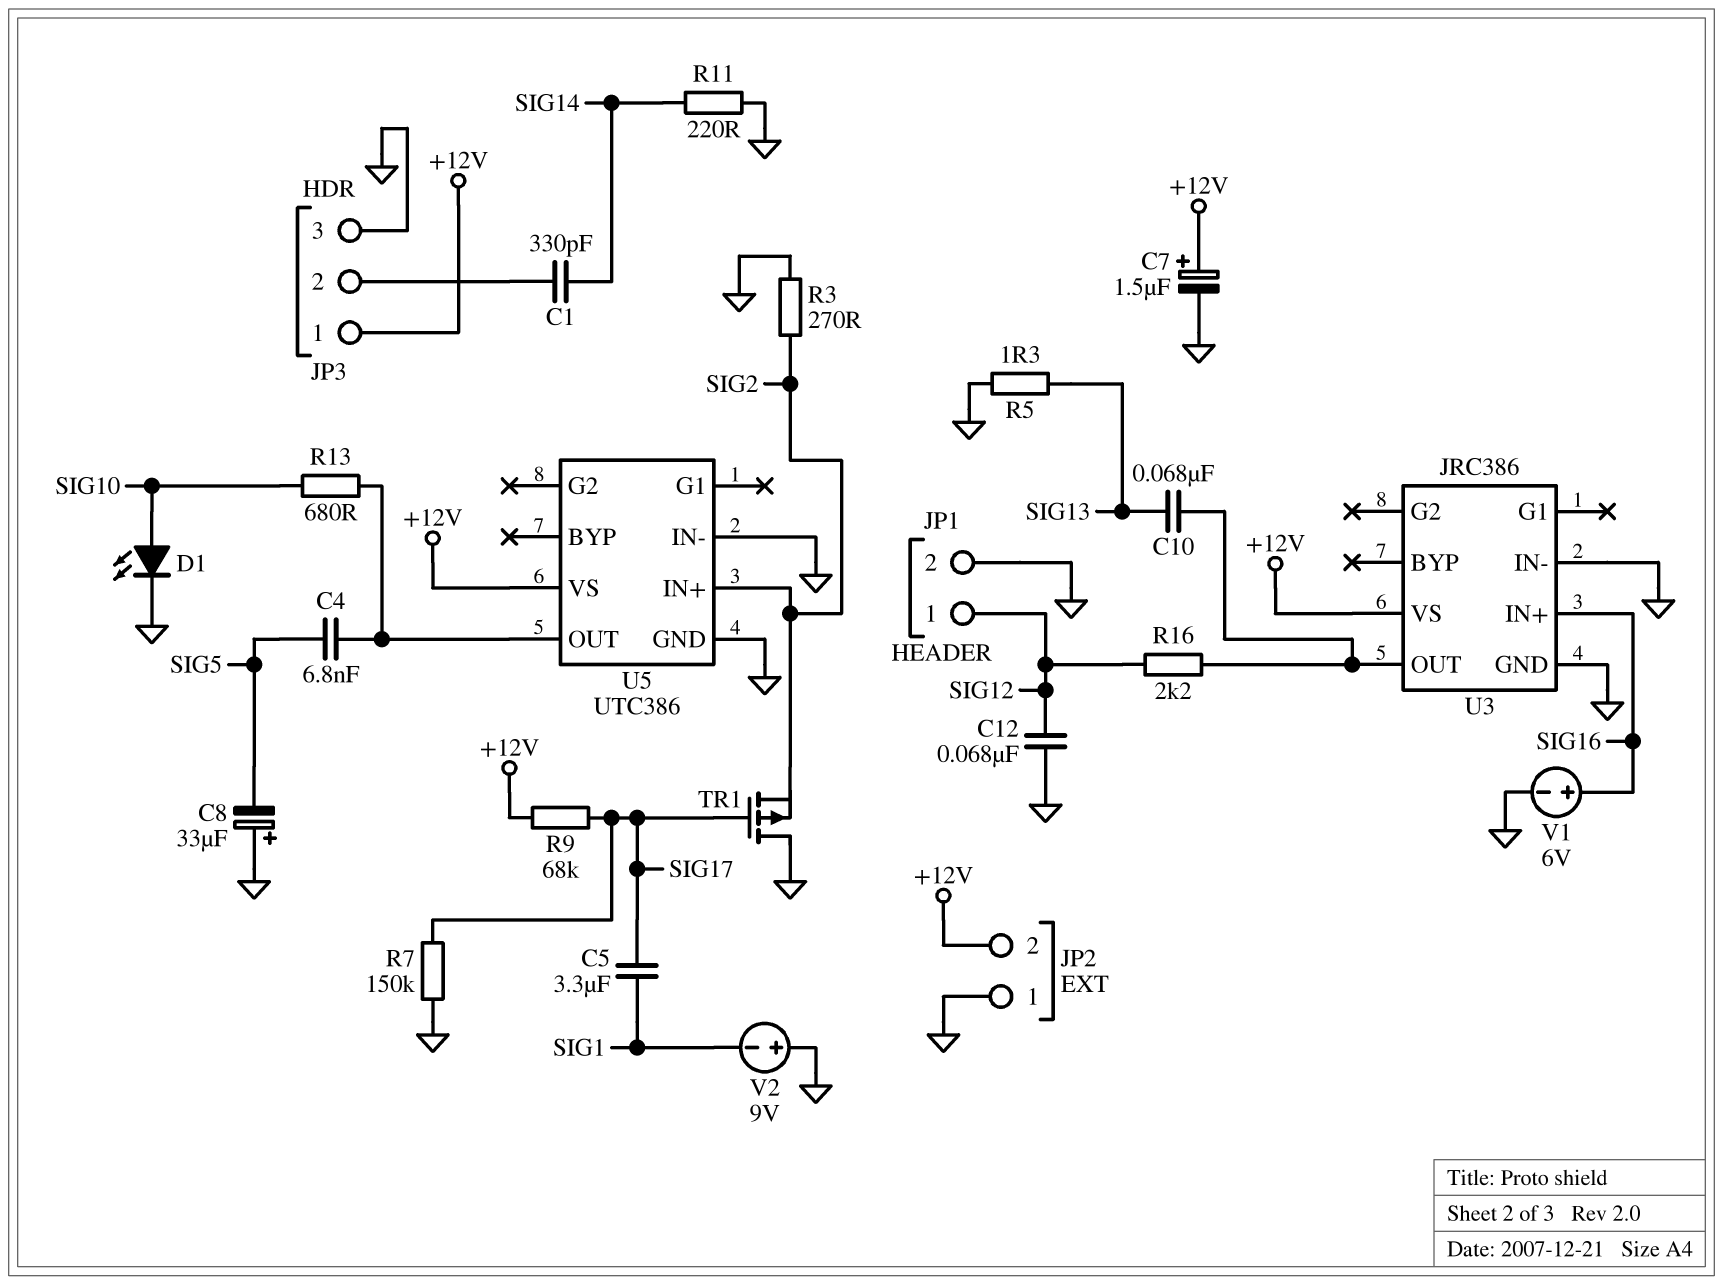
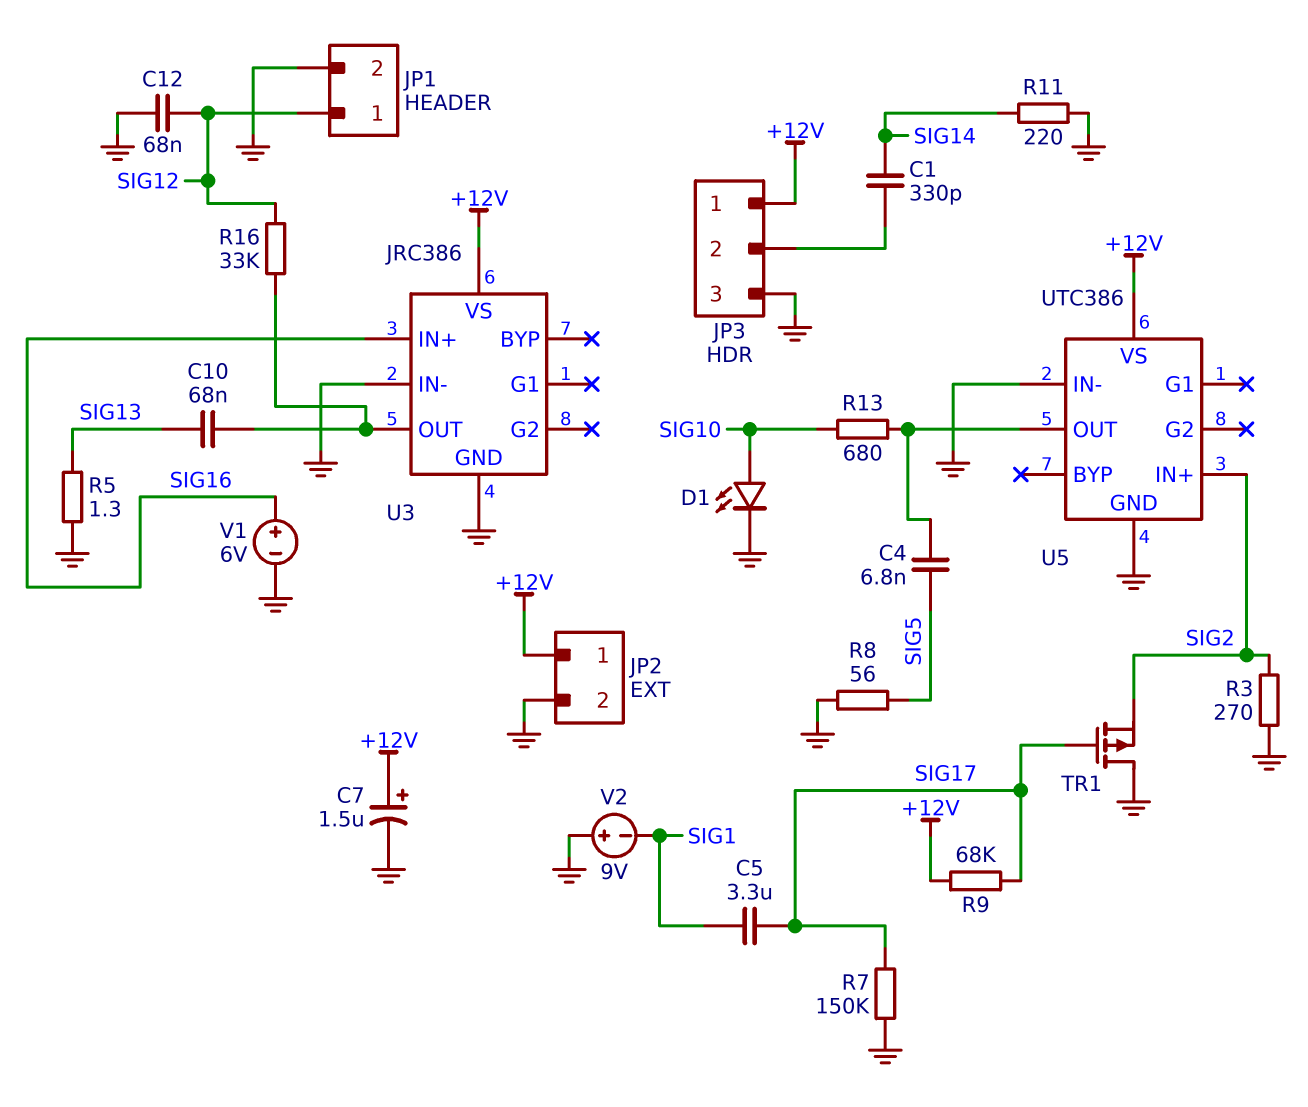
C8: 33uF (plus GND, minus SIG5) -> none
JP2 pin 1: GND -> +12V
JP2 pin 2: +12V -> GND
R8: none -> 56 (GND, SIG5)
R16: 2.2k (SIG12, U3/OUT) -> 33k (SIG12, U3/OUT)

